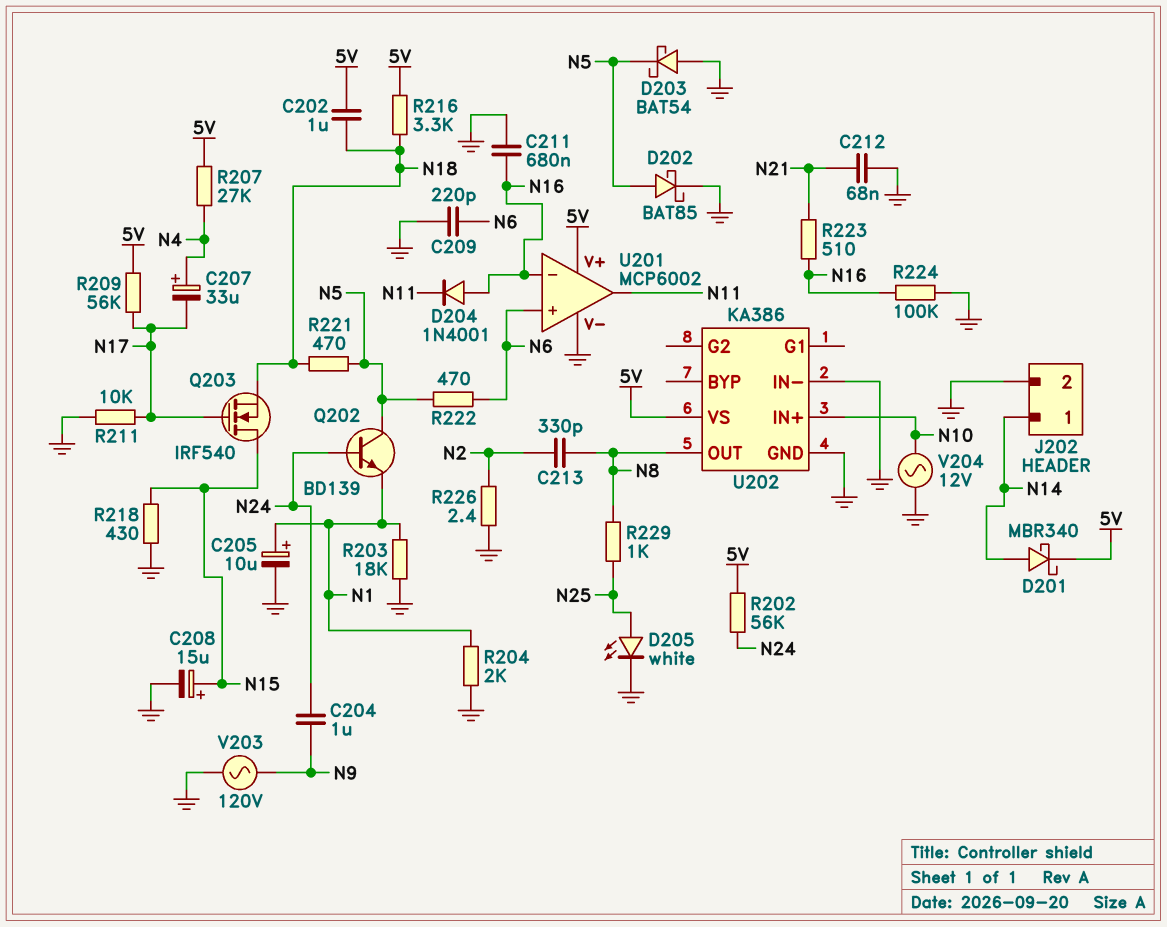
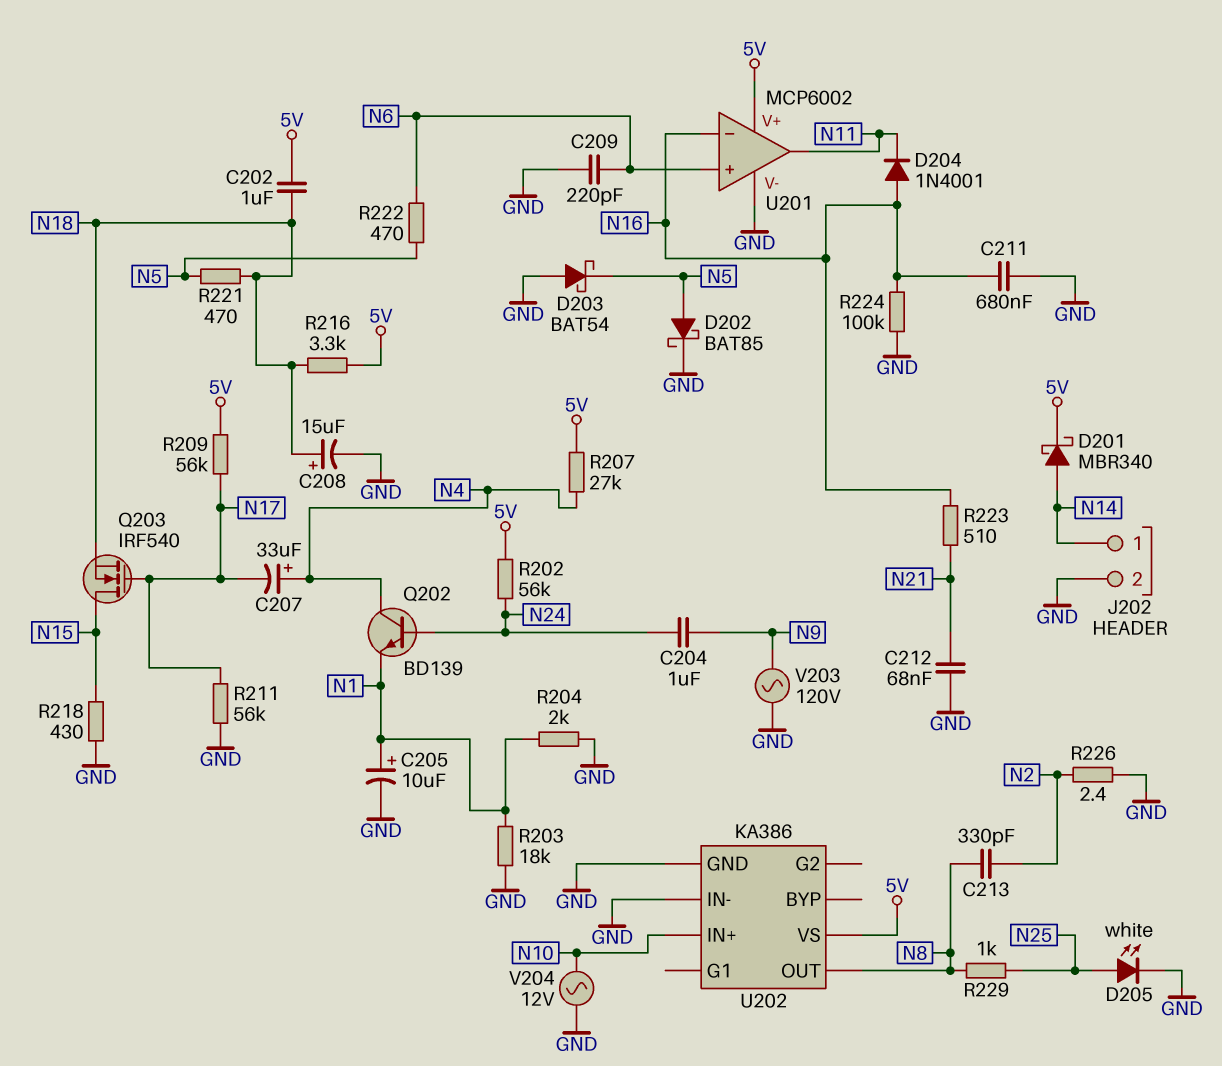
C208: 15uF (plus N15, minus GND) -> 15uF (plus N18, minus GND)
Q202: NPN BD139 (B N24, C N5, E N1) -> NPN BD139 (B N24, C N4, E N1)
R211: 10k (GND, N17) -> 56k (GND, N17)

